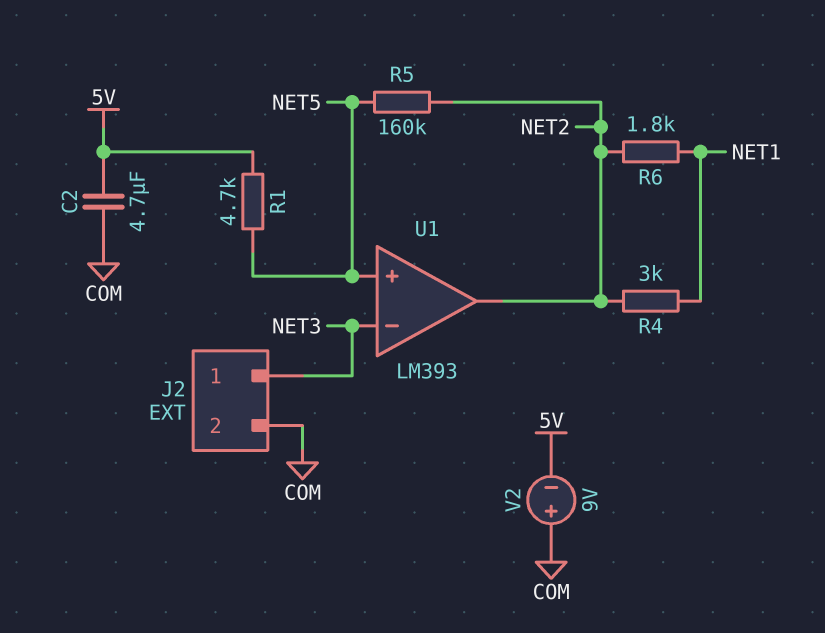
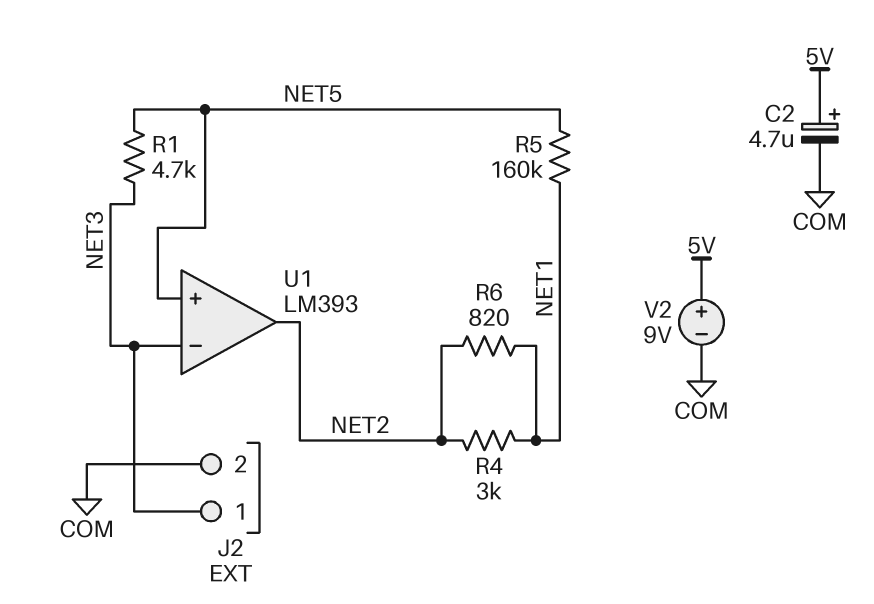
C2: 4.7uF (5V, COM) -> 4.7uF (plus 5V, minus COM)
R1: 4.7k (5V, NET5) -> 4.7k (NET3, NET5)
R5: 160k (NET2, NET5) -> 160k (NET1, NET5)
R6: 1.8k (NET1, NET2) -> 820 (NET1, NET2)
V2: 9V (plus COM, minus 5V) -> 9V (plus 5V, minus COM)

